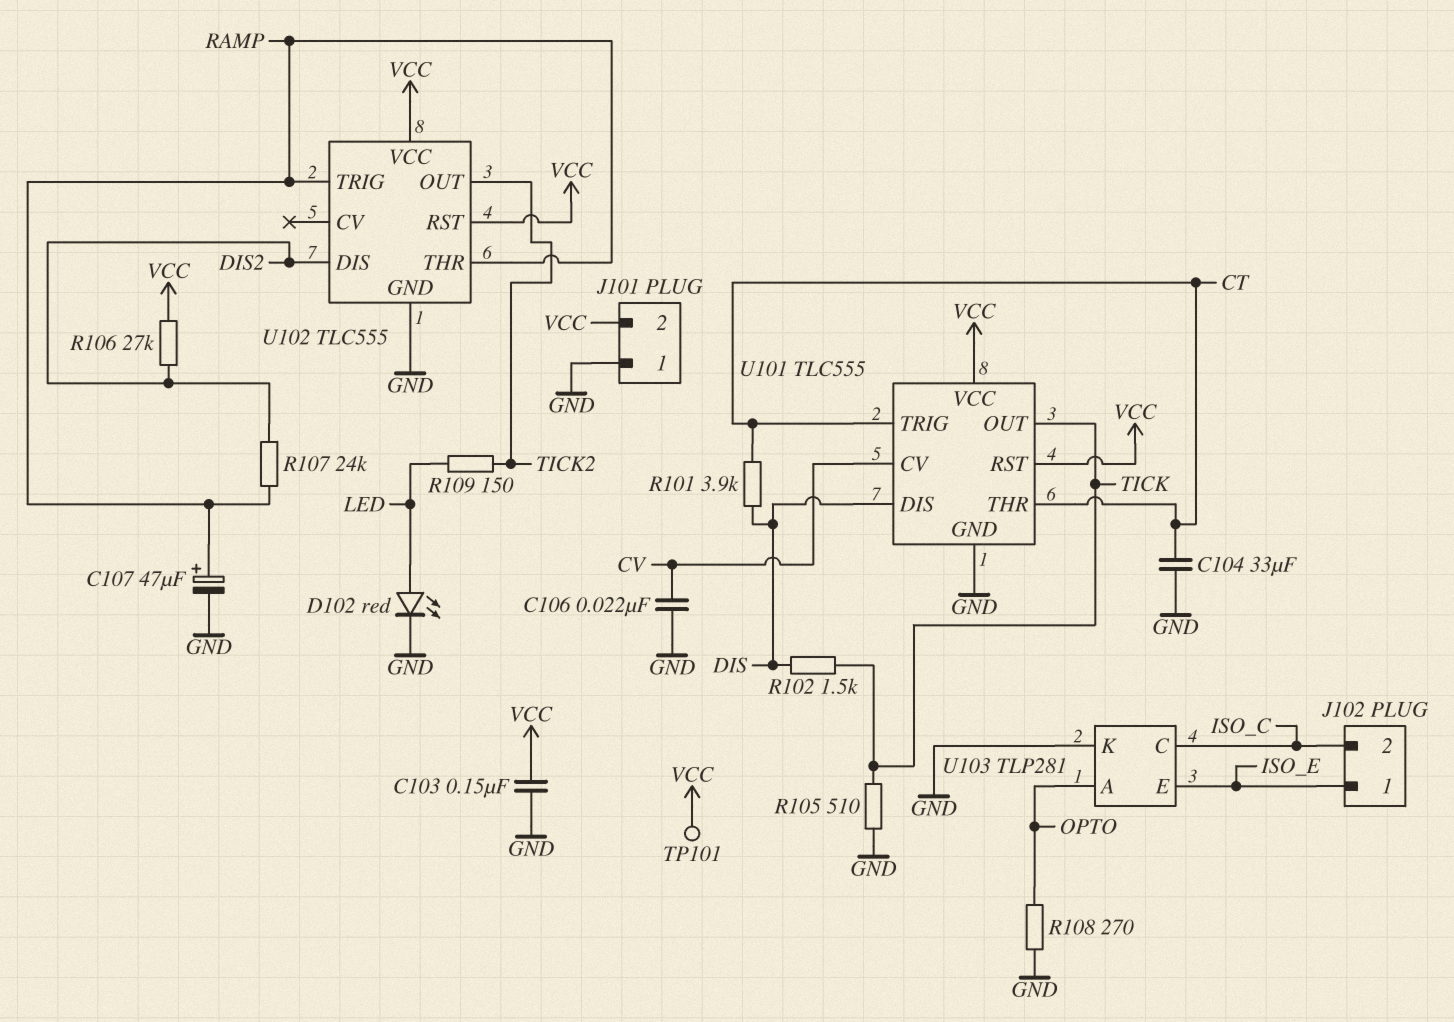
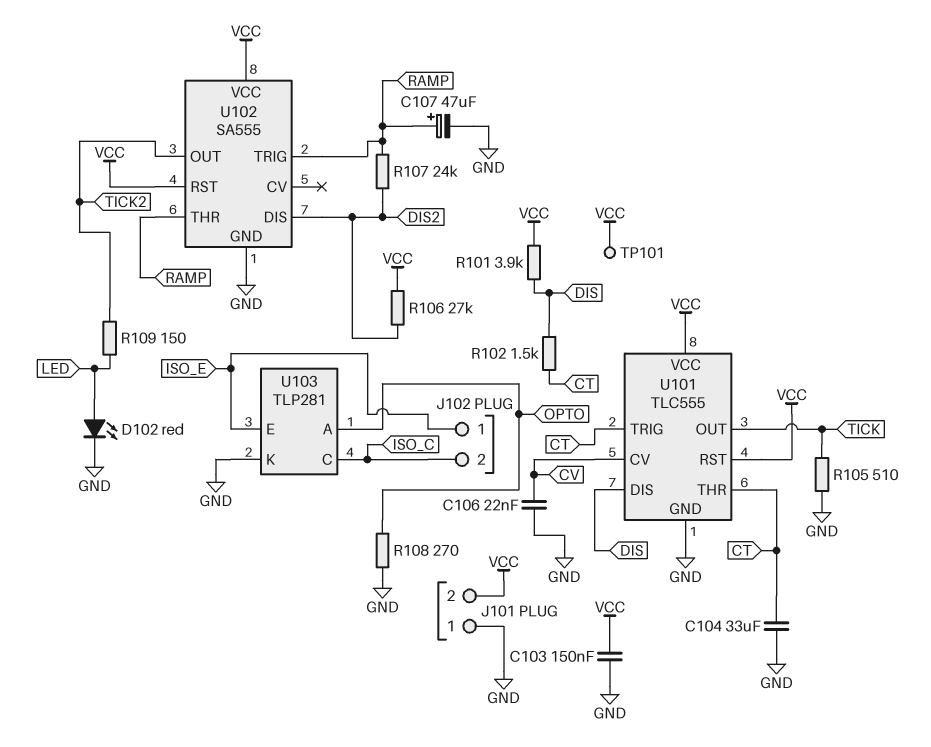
R101: 3.9k (CT, DIS) -> 3.9k (DIS, VCC)
R102: 1.5k (DIS, TICK) -> 1.5k (CT, DIS)
U102: TLC555 -> SA555

